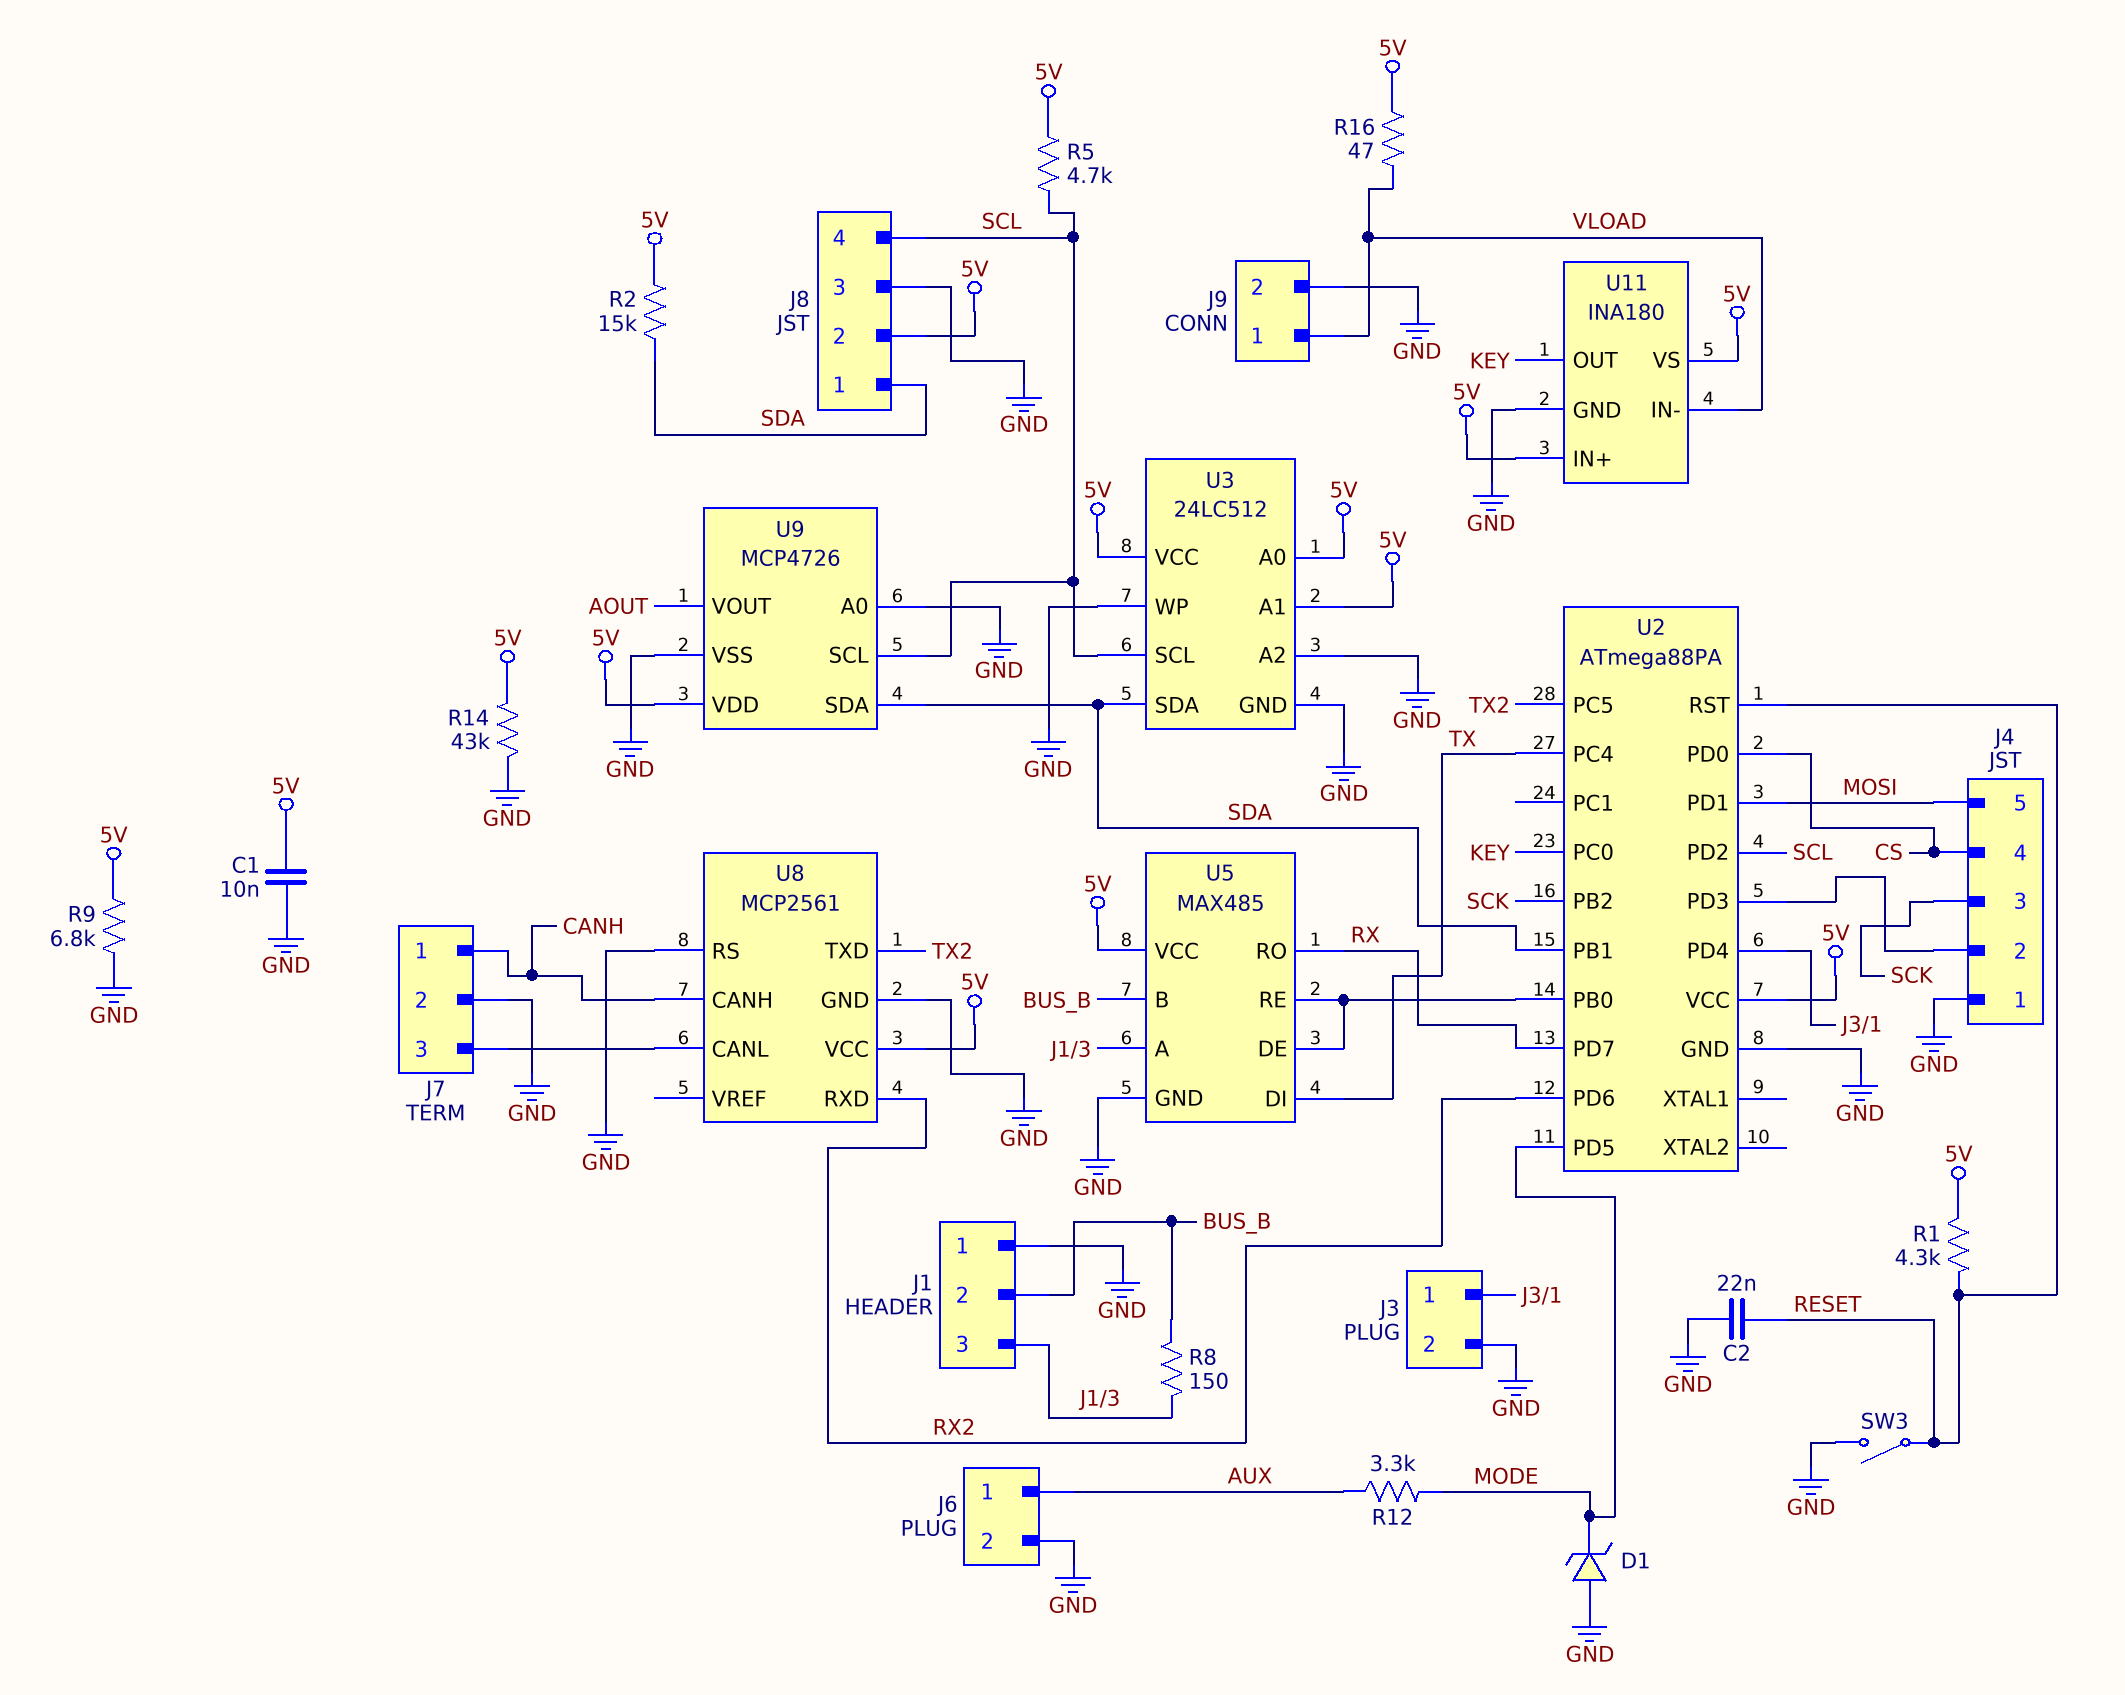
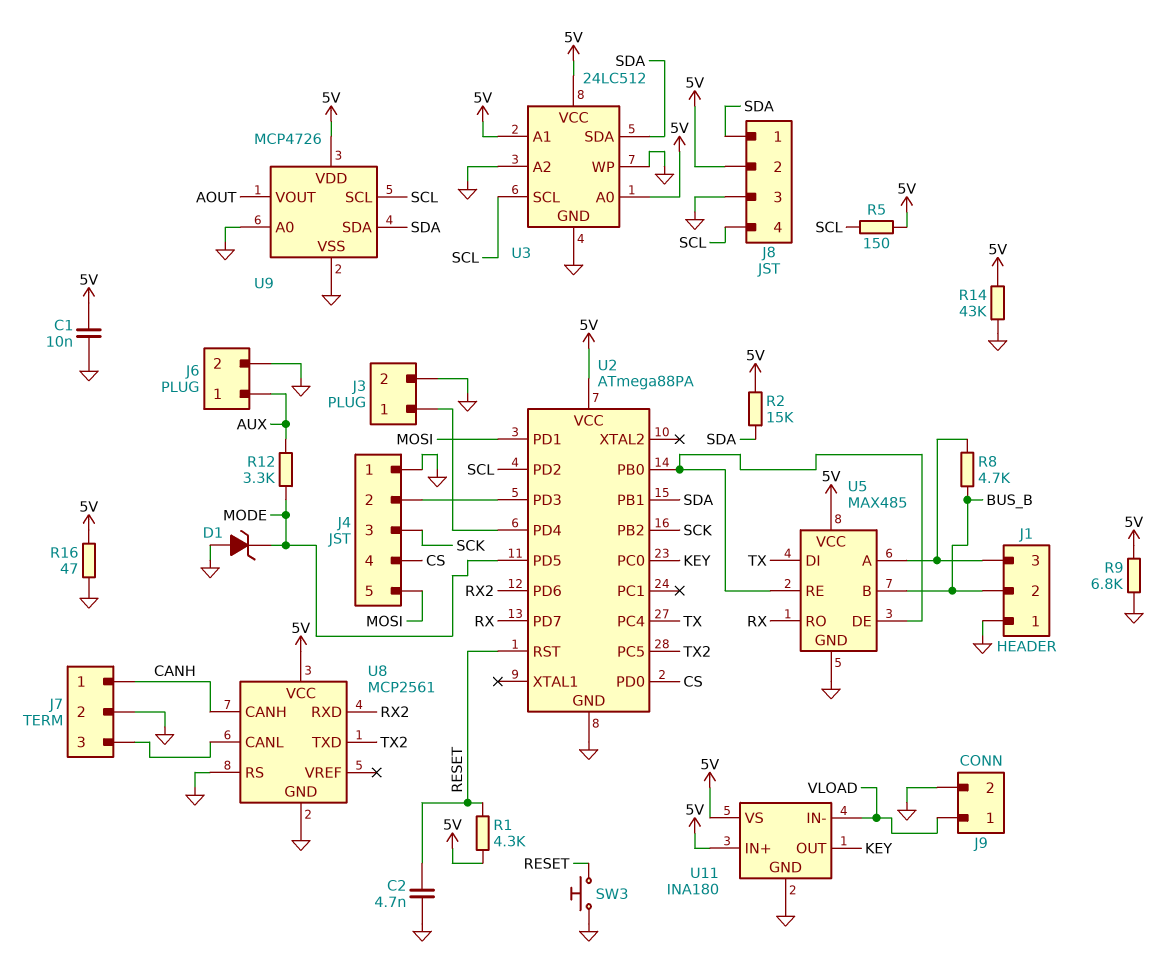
C2: 22nF (GND, RESET) -> 4.7nF (GND, RESET)
R5: 4.7k (5V, SCL) -> 150 (5V, SCL)
R8: 150 (BUS_B, J1/3) -> 4.7k (BUS_B, J1/3)
R16: 47 (5V, VLOAD) -> 47 (5V, GND)
SW3: switch (GND, RESET) -> button (GND, RESET)

